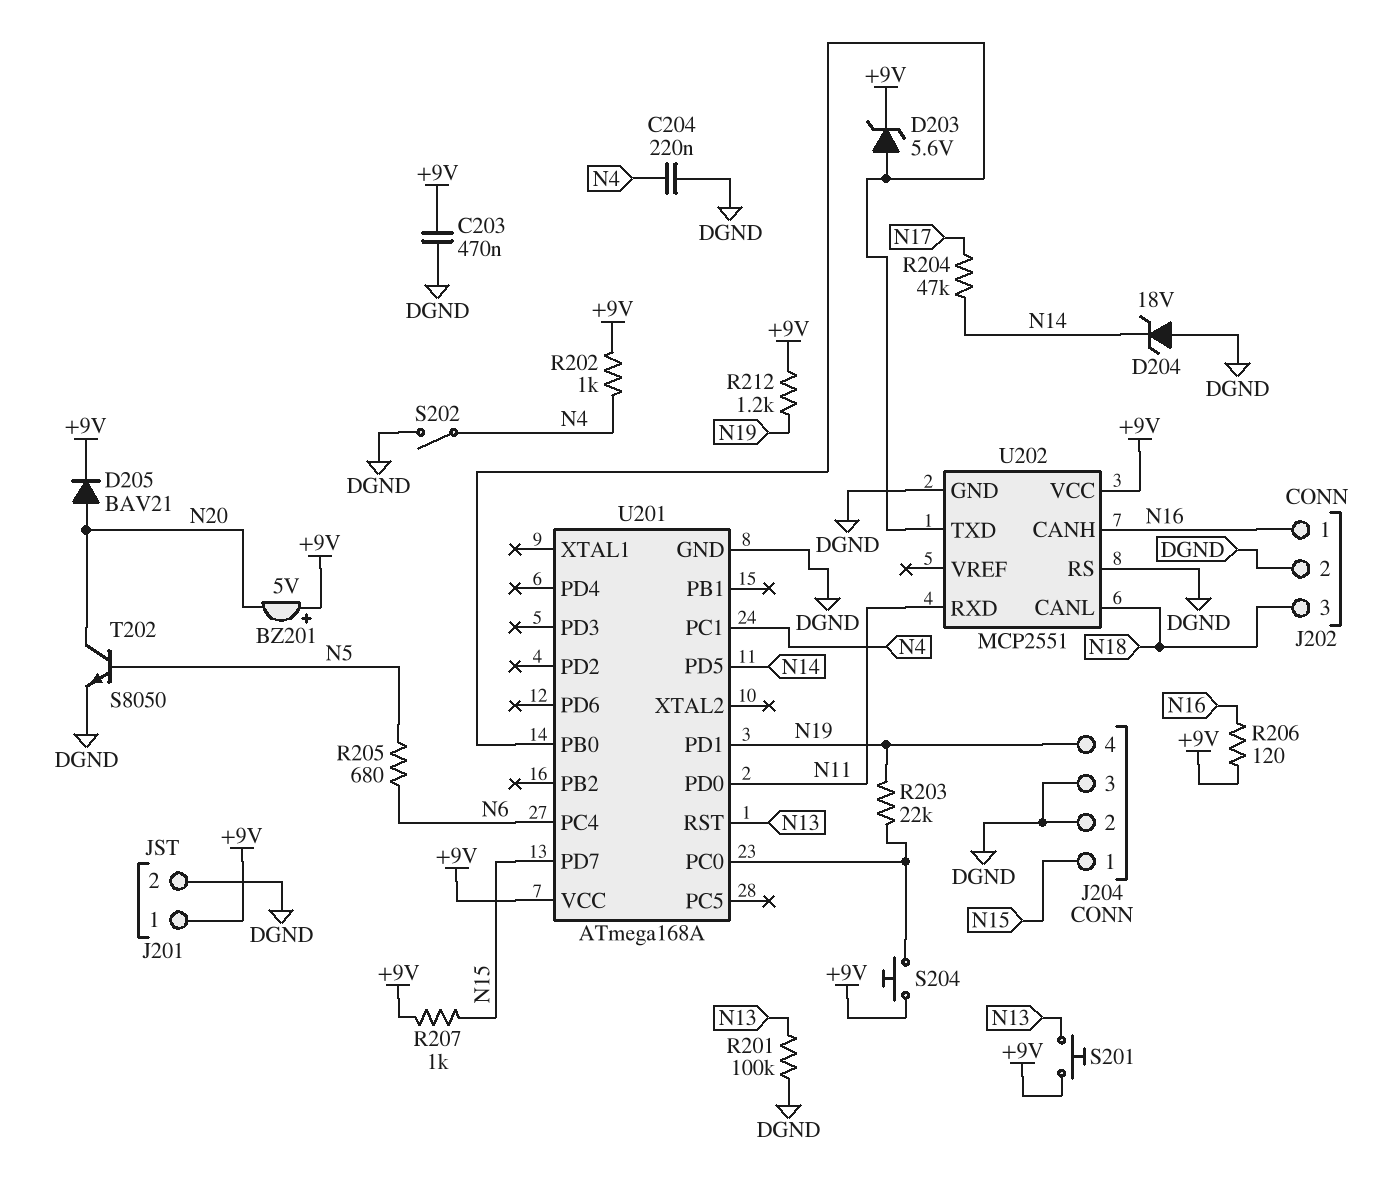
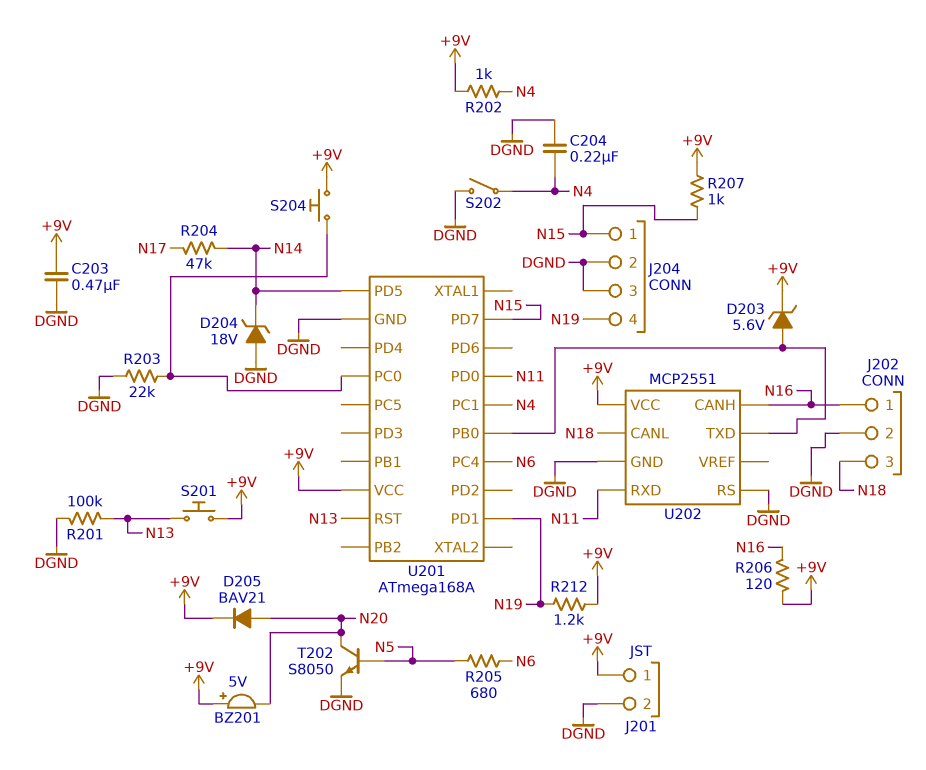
R203: 22k (N19, U201/PC0) -> 22k (DGND, U201/PC0)

